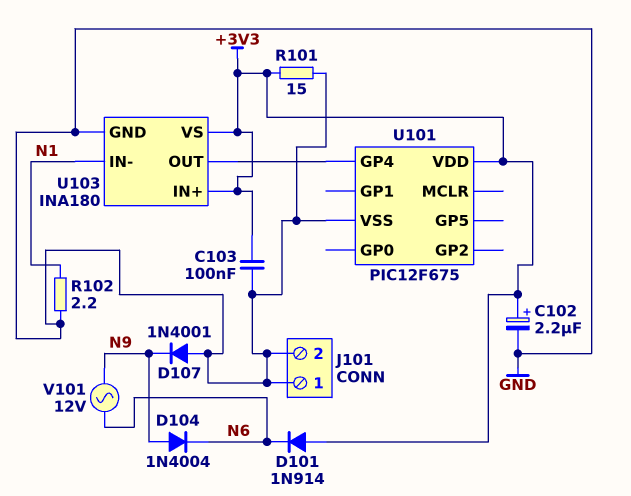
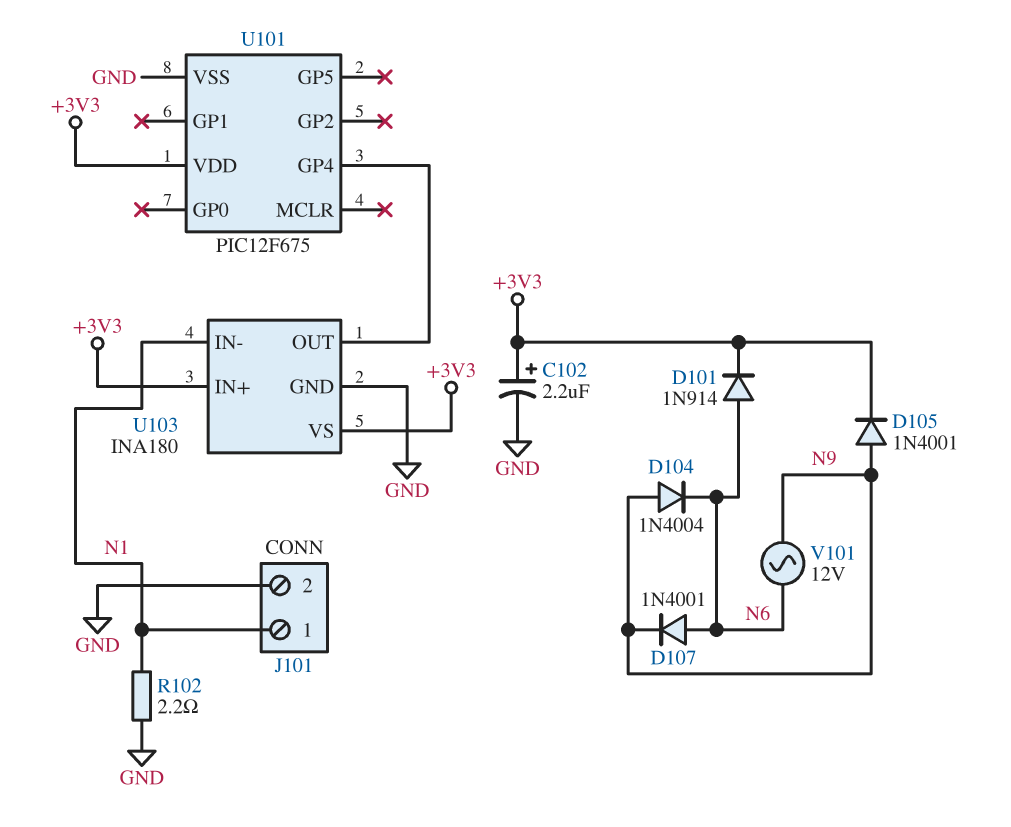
C103: 100nF (+3V3, GND) -> none
D101: diode 1N914 (A +3V3, K N6) -> diode 1N914 (A N6, K +3V3)
D105: none -> diode 1N4001 (A N9, K +3V3)
D107: diode 1N4001 (A GND, K N9) -> diode 1N4001 (A N6, K N9)
J101 pin 1: GND -> N1
R101: 15 (+3V3, GND) -> none

